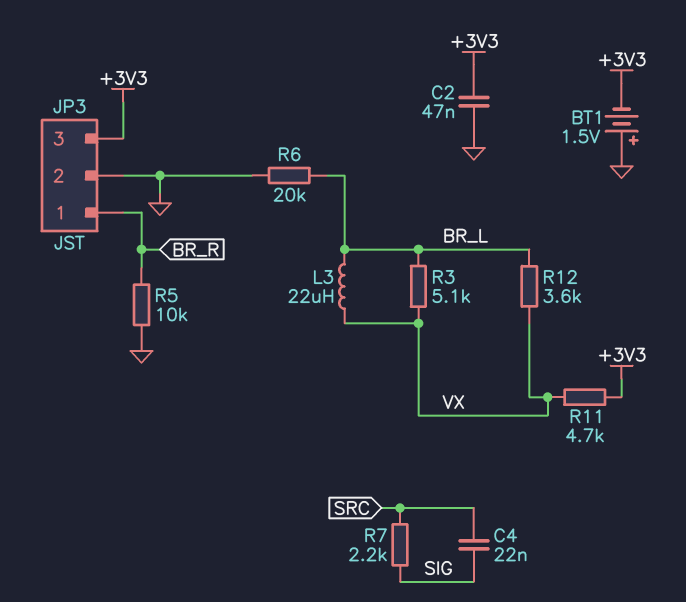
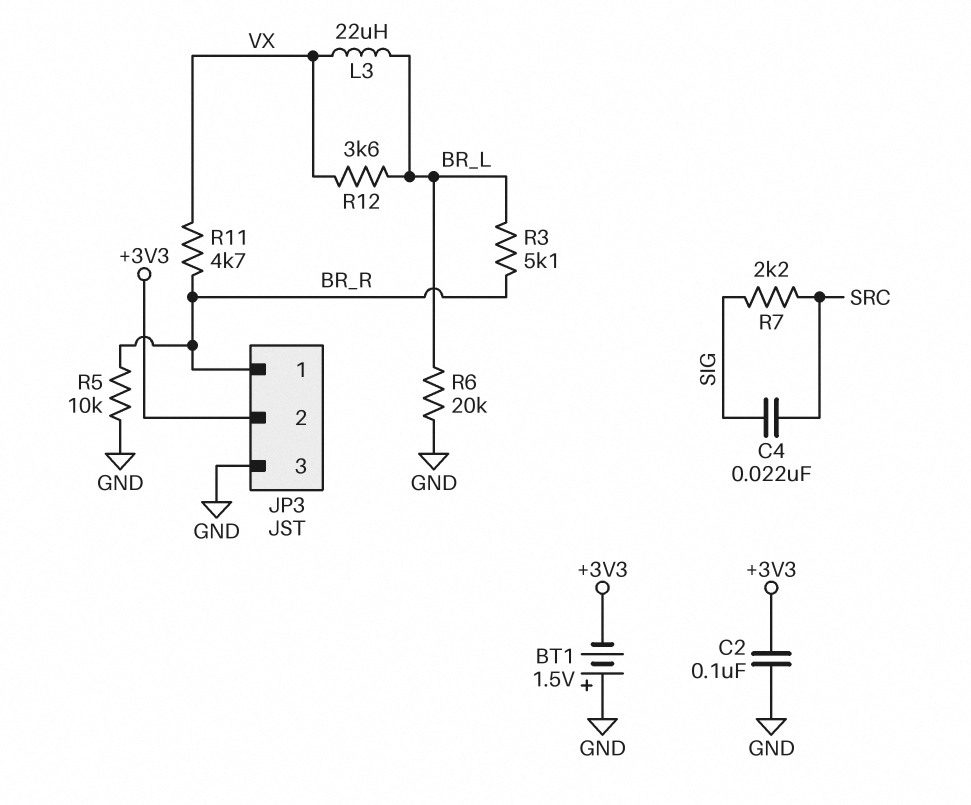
C2: 47nF (+3V3, GND) -> 100nF (+3V3, GND)
JP3 pin 2: GND -> +3V3
JP3 pin 3: +3V3 -> GND
R3: 5.1k (BR_L, VX) -> 5.1k (BR_L, BR_R)
R11: 4.7k (+3V3, VX) -> 4.7k (BR_R, VX)

